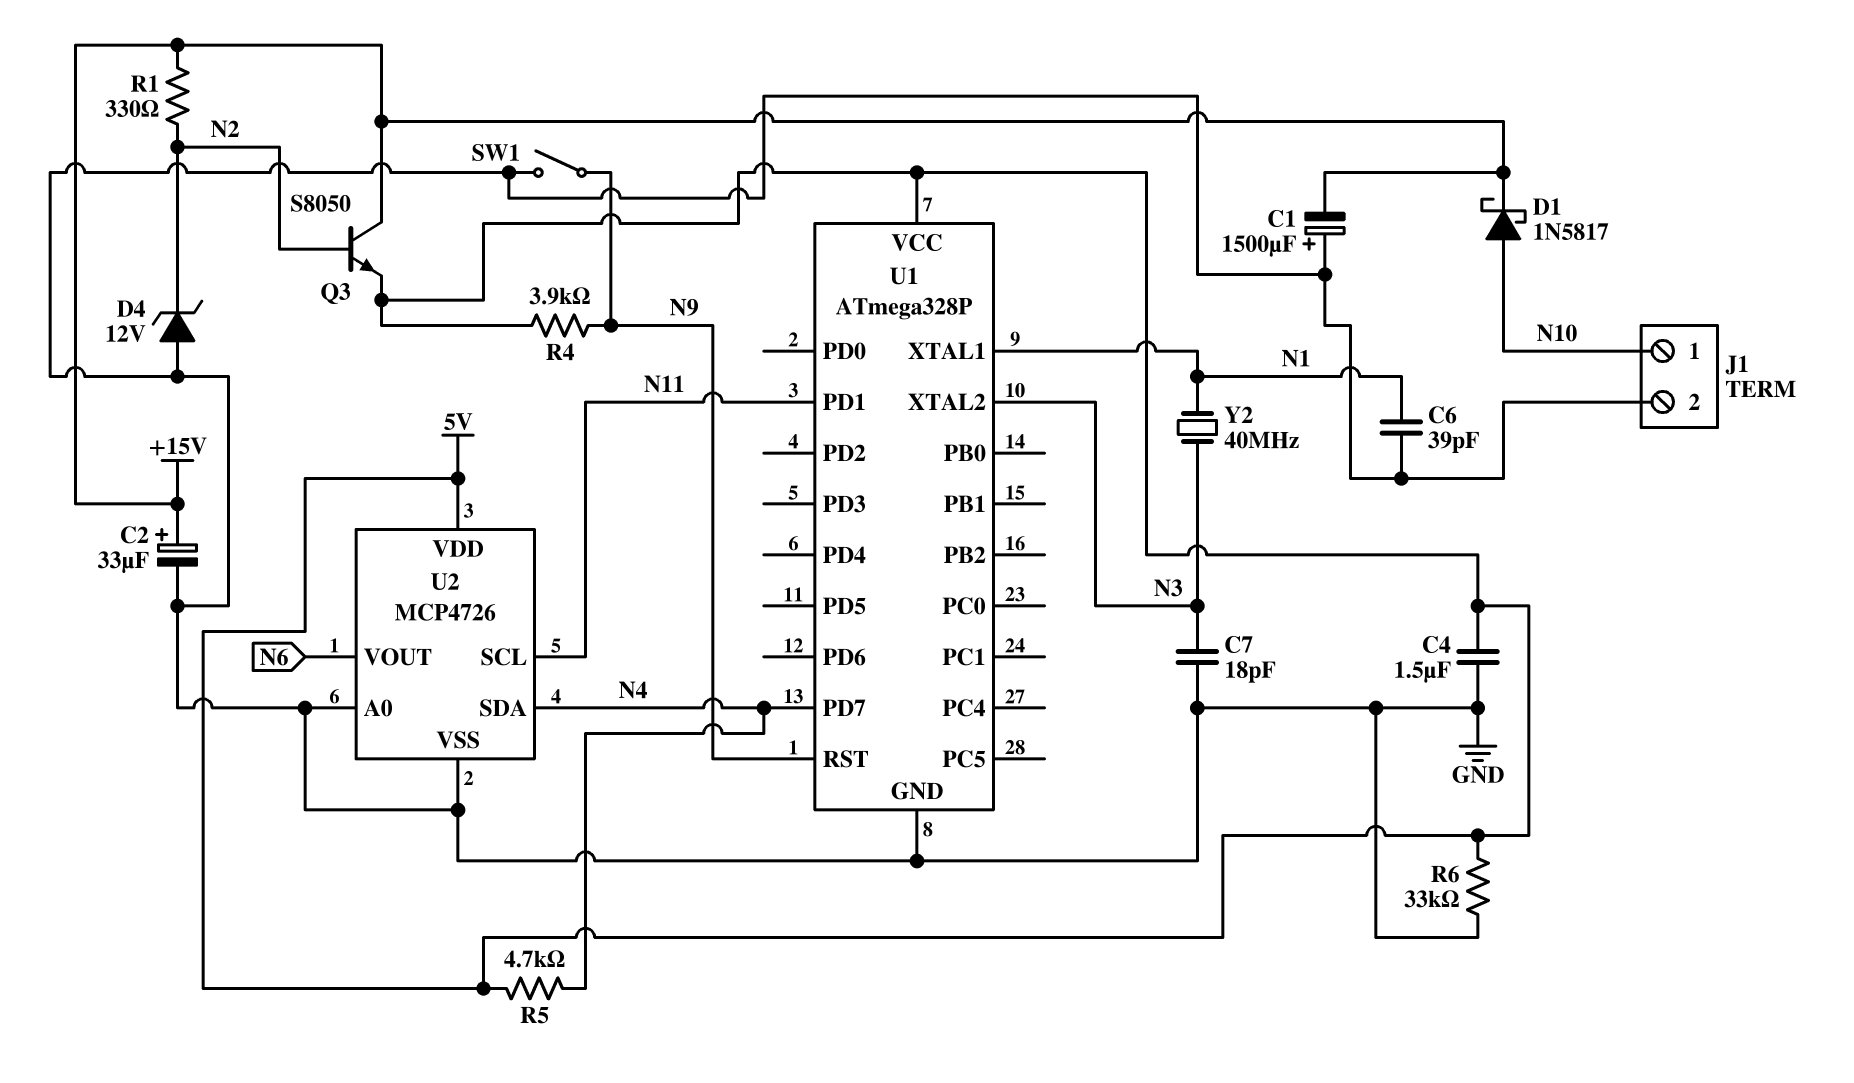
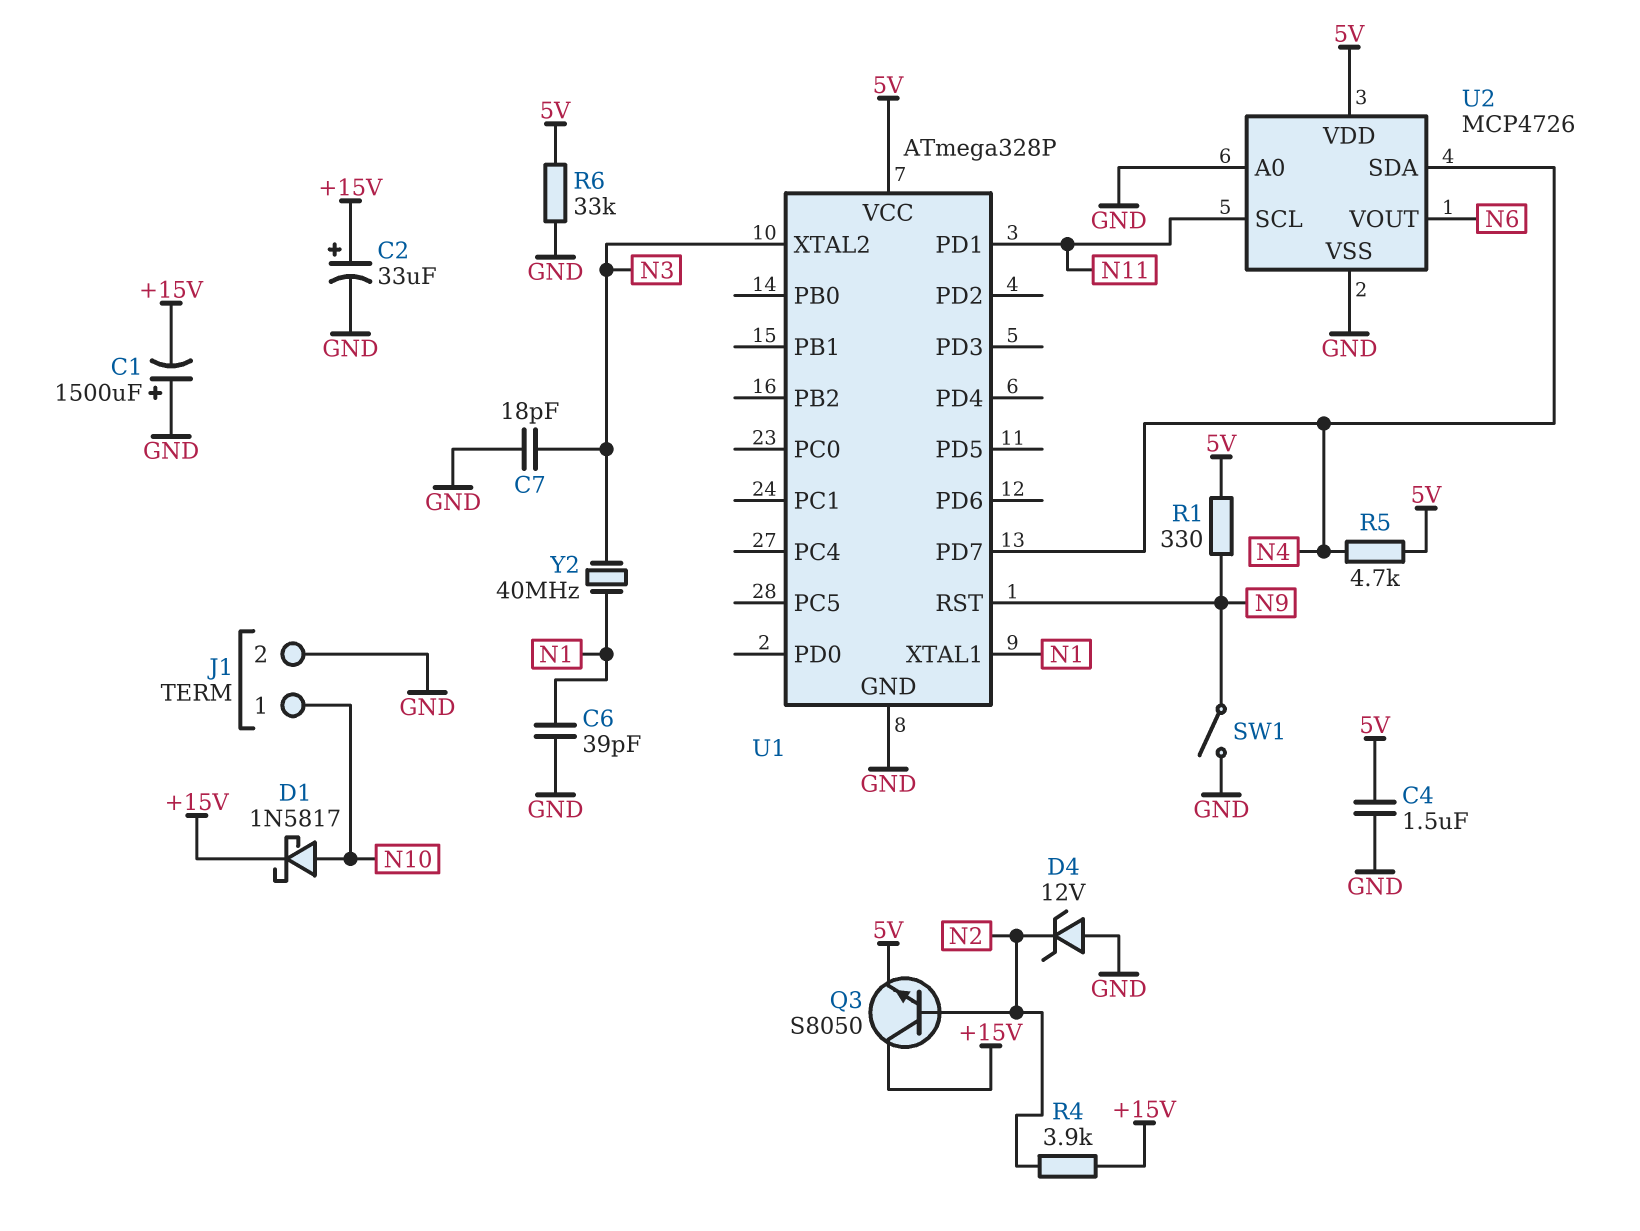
R1: 330 (+15V, N2) -> 330 (5V, N9)
R4: 3.9k (5V, N9) -> 3.9k (+15V, N2)

